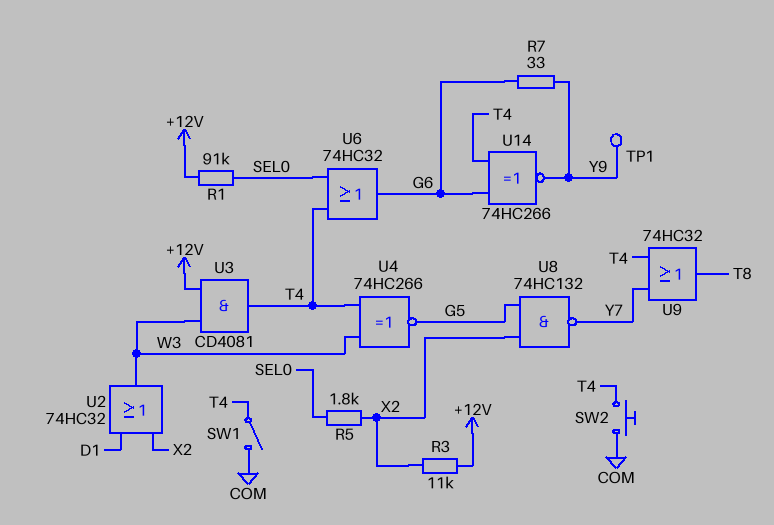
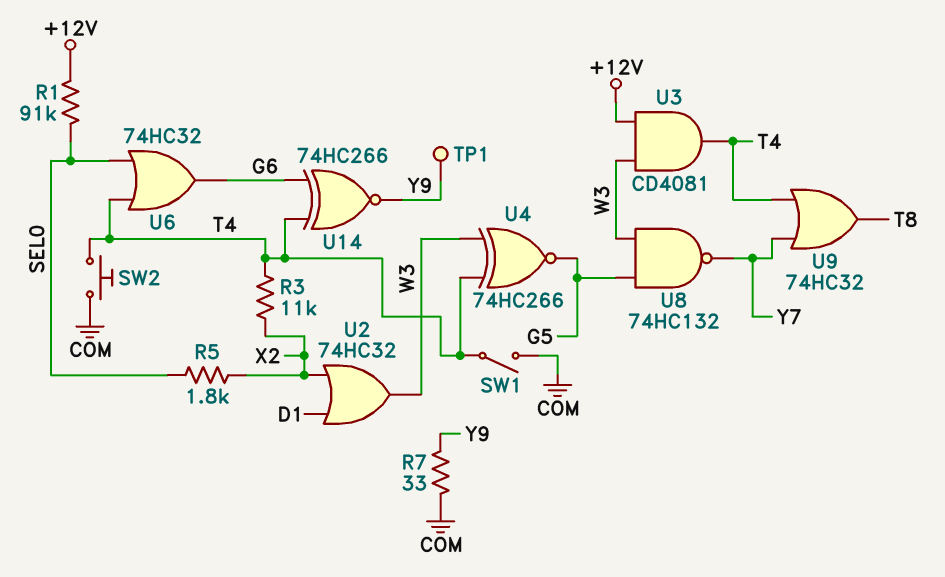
R3: 11k (+12V, X2) -> 11k (T4, X2)
R7: 33 (G6, Y9) -> 33 (COM, Y9)
U8: NAND 74HC132 (in G5, in X2, out Y7) -> NAND 74HC132 (in G5, in W3, out Y7)

